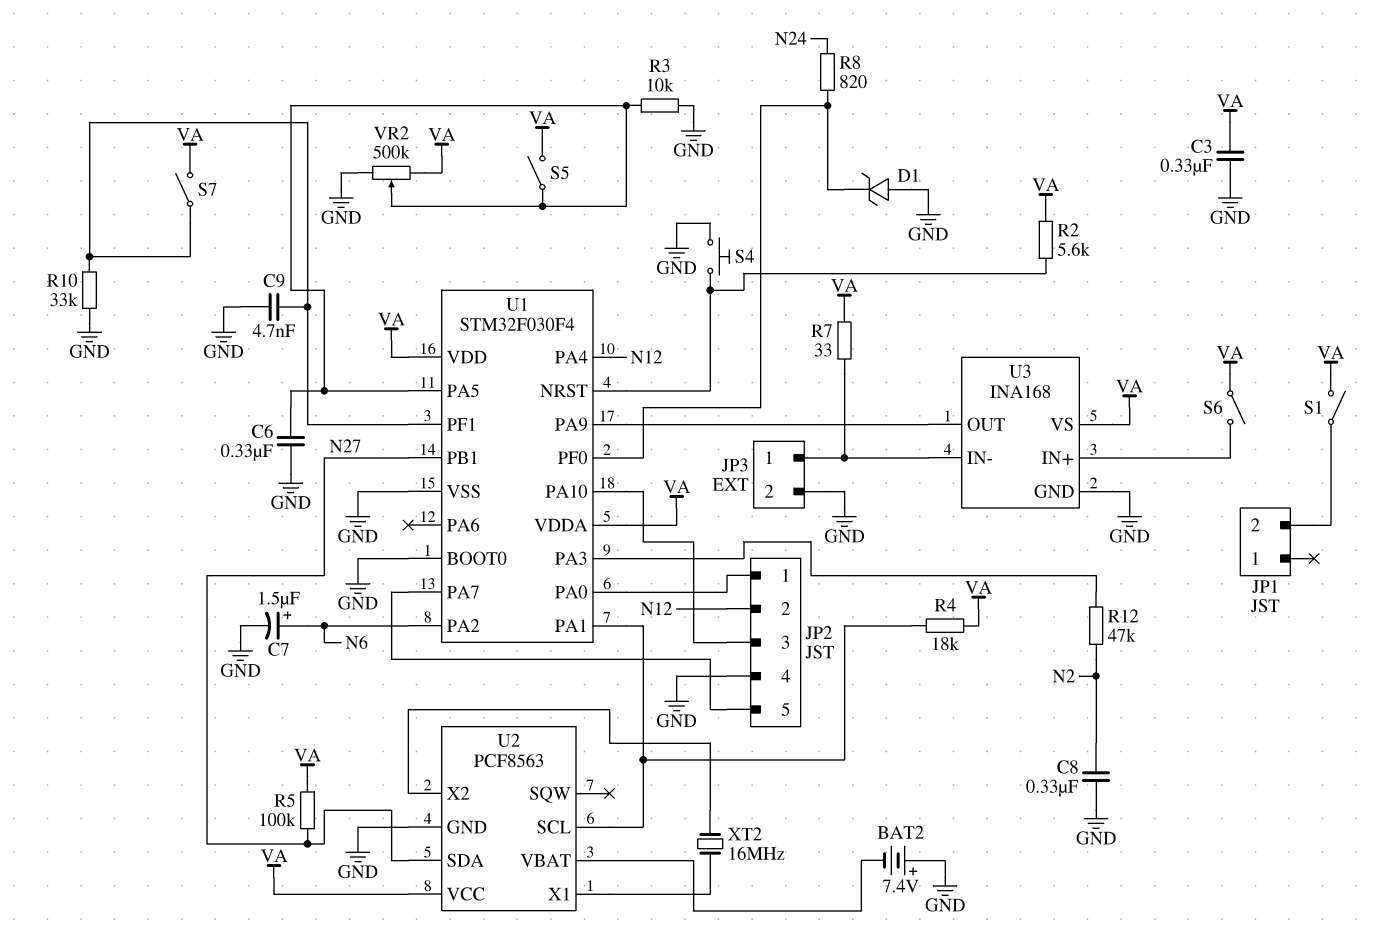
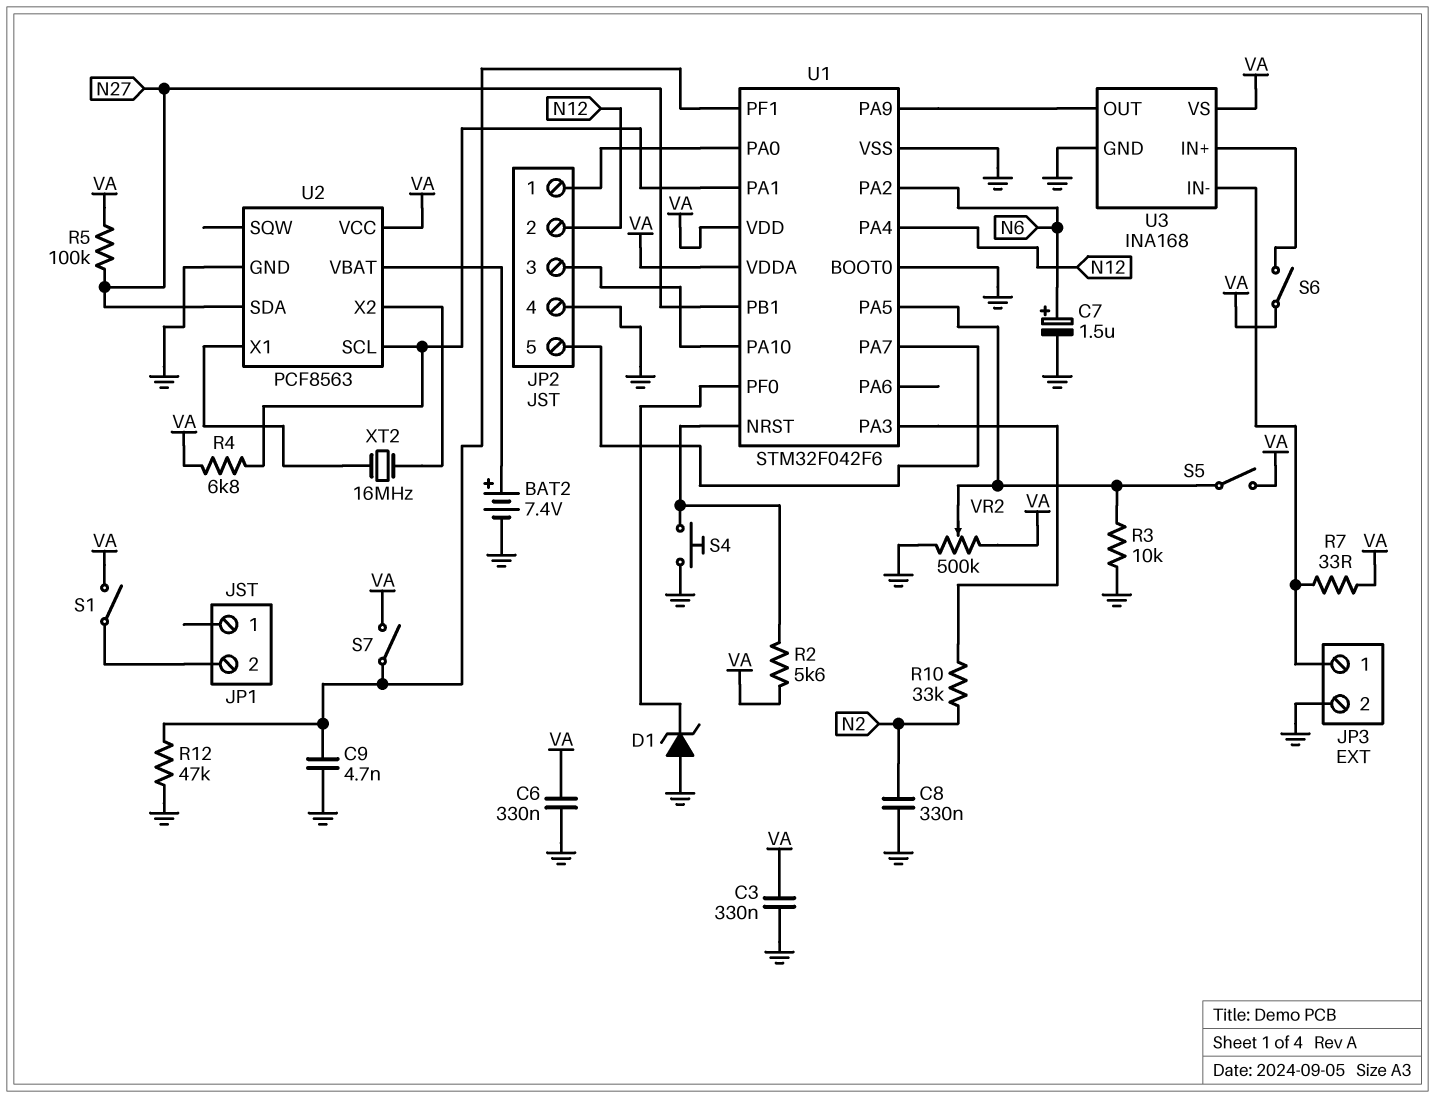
BAT2: 7.4V (plus GND, minus U2/VBAT) -> 7.4V (plus U2/VBAT, minus GND)
C6: 330nF (GND, U1/PA5) -> 330nF (GND, VA)
R4: 18k (U1/PA1, VA) -> 6.8k (U1/PA1, VA)
R8: 820 (N24, U1/PF0) -> none
R10: 33k (GND, U1/PF1) -> 33k (N2, U1/PA3)
R12: 47k (N2, U1/PA3) -> 47k (GND, U1/PF1)
U1: STM32F030F4 -> STM32F042F6

